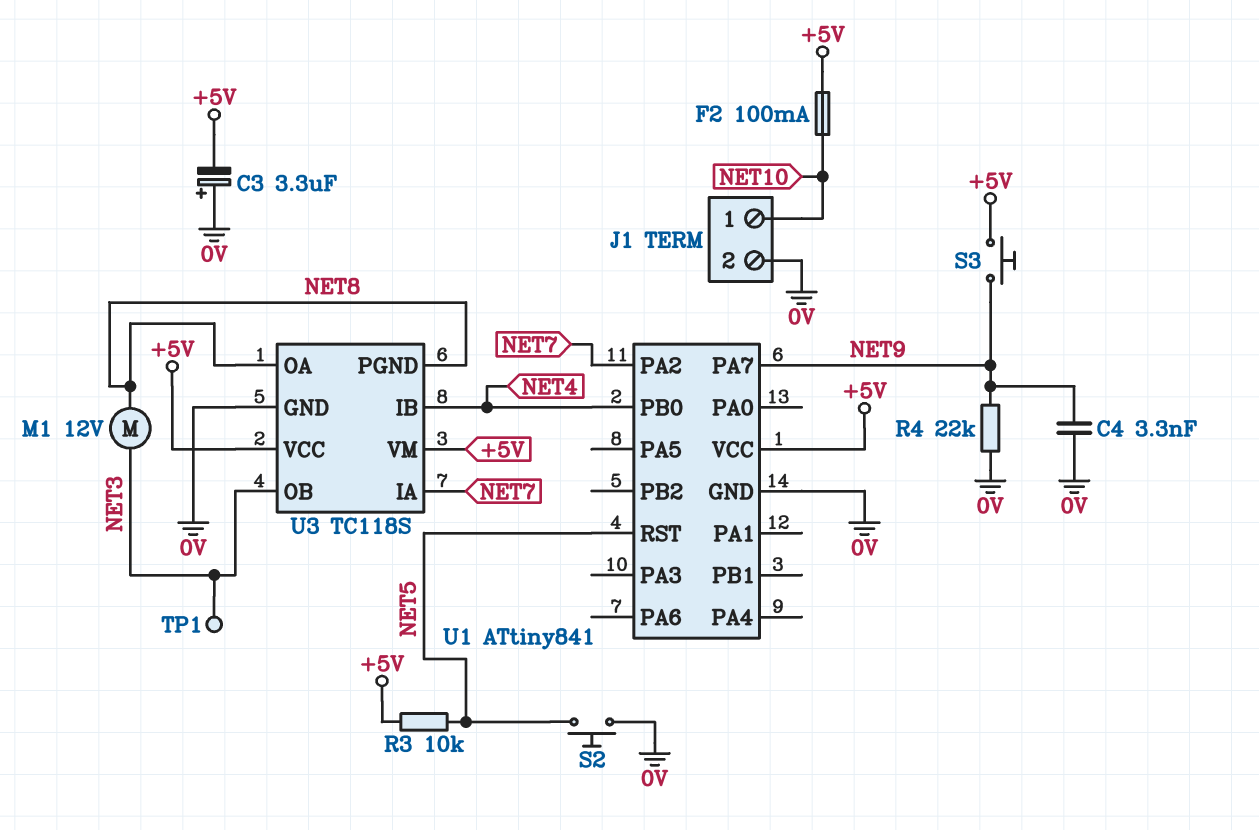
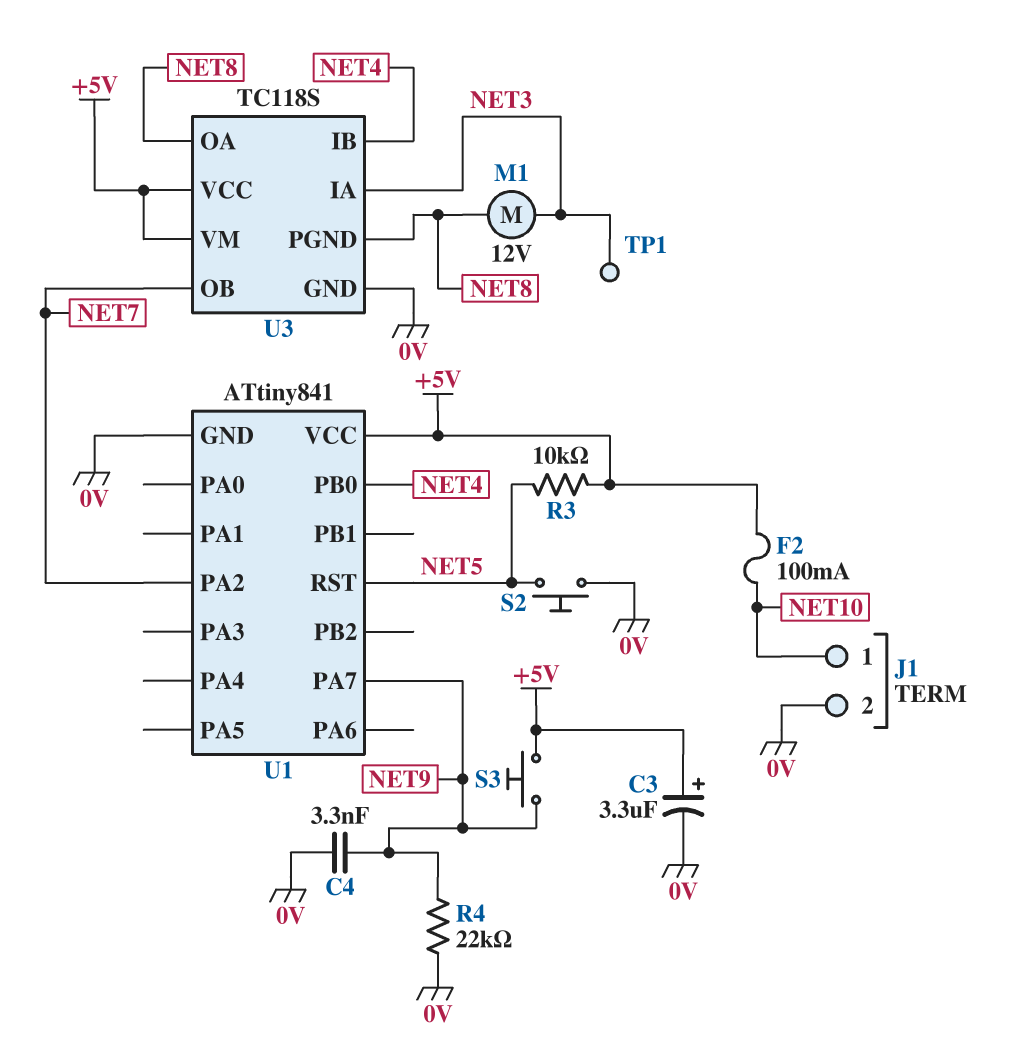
C3: 3.3uF (plus 0V, minus +5V) -> 3.3uF (plus +5V, minus 0V)
U3 pin IA: NET7 -> NET3
U3 pin OB: NET3 -> NET7

